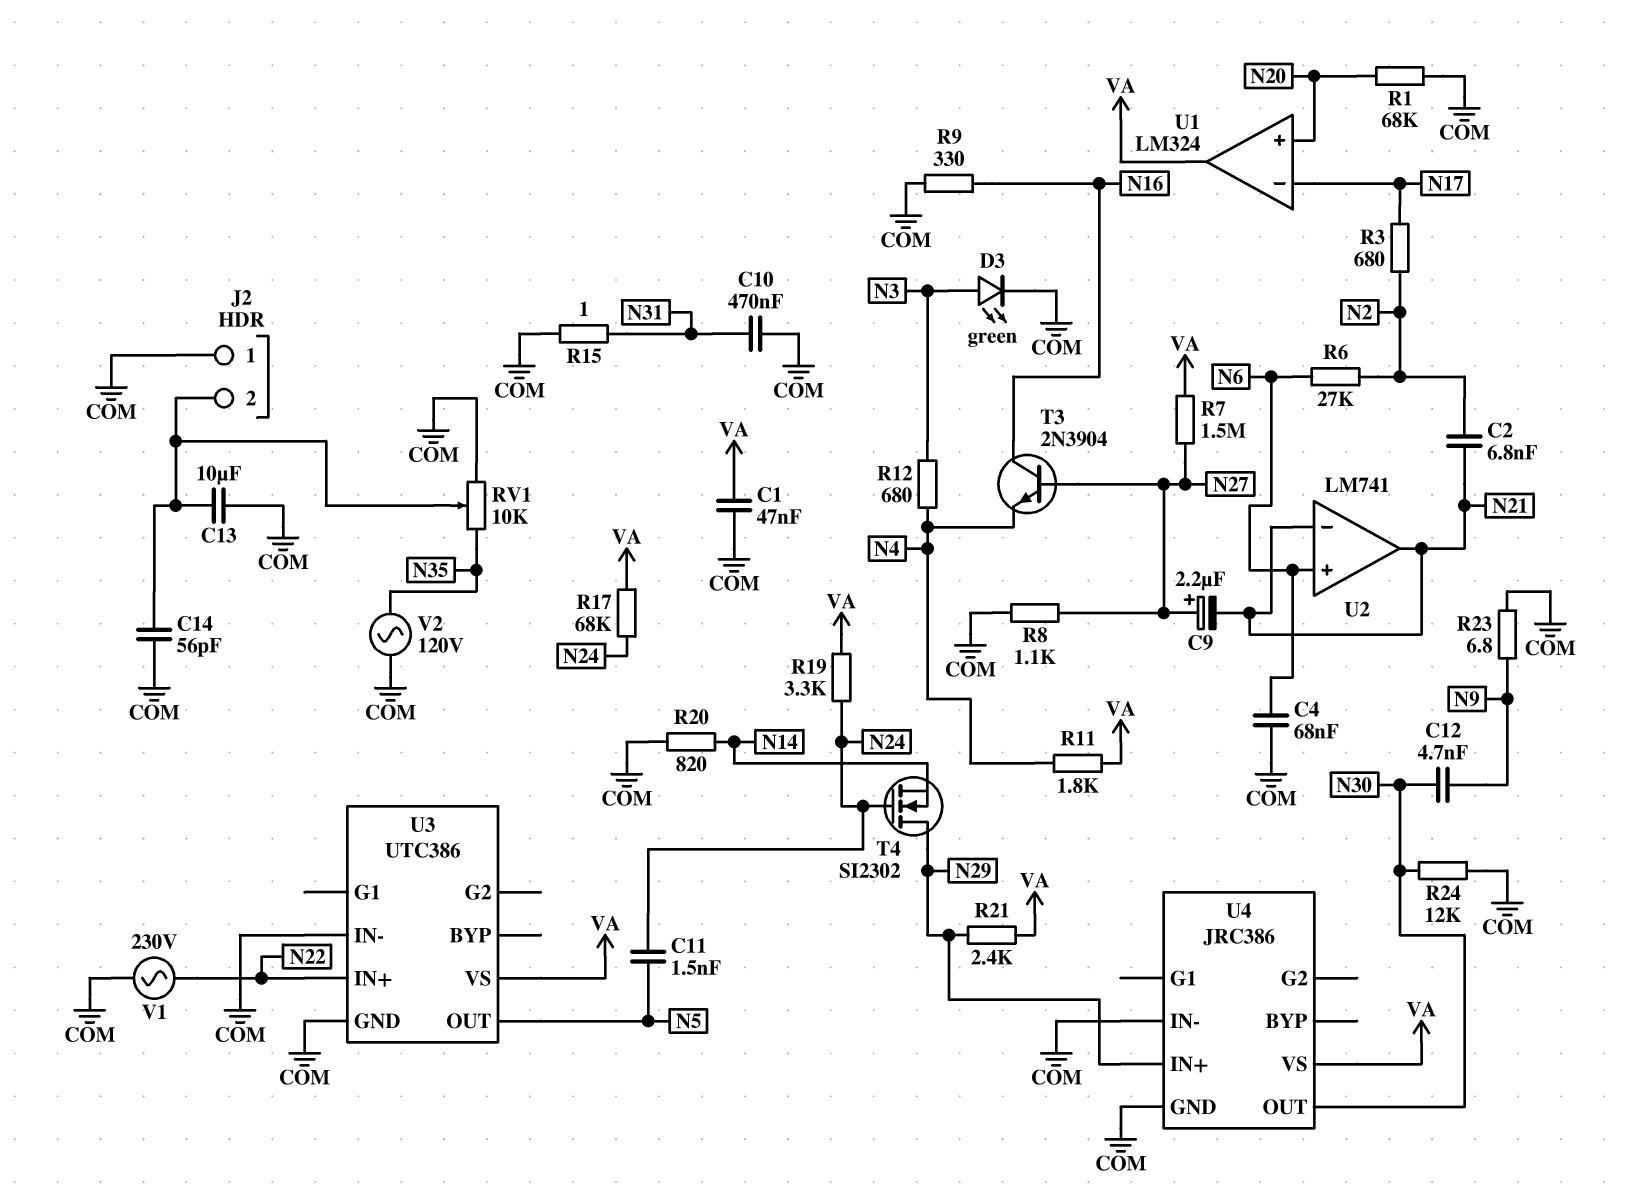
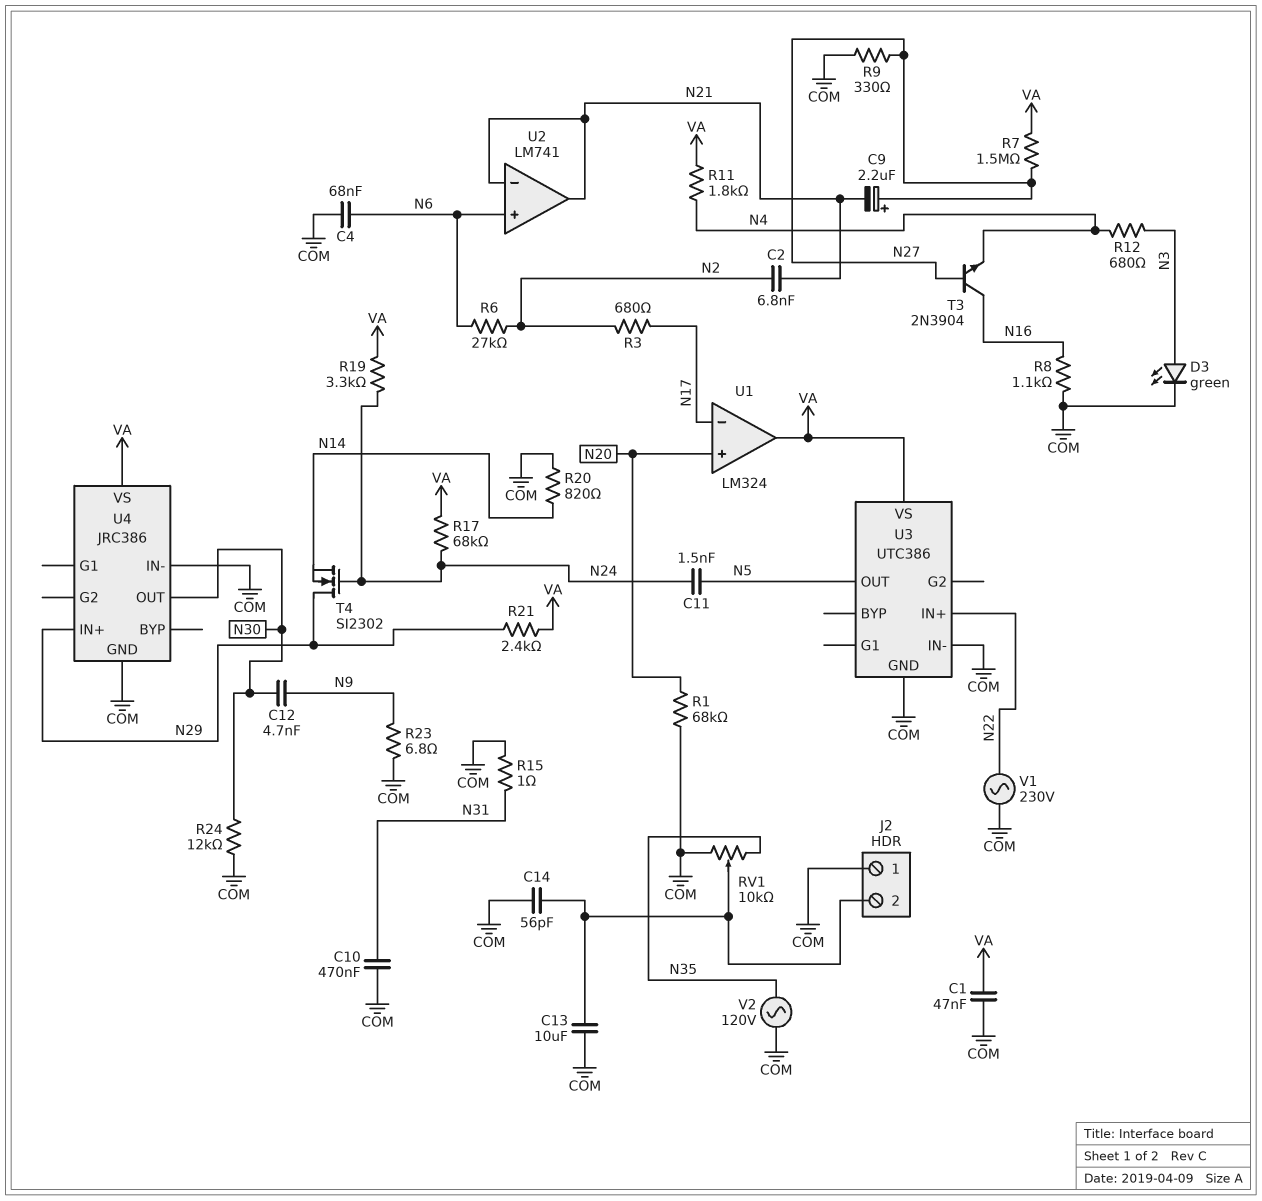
R8: 1.1k (COM, N27) -> 1.1k (COM, N16)
R9: 330 (COM, N16) -> 330 (COM, N27)

